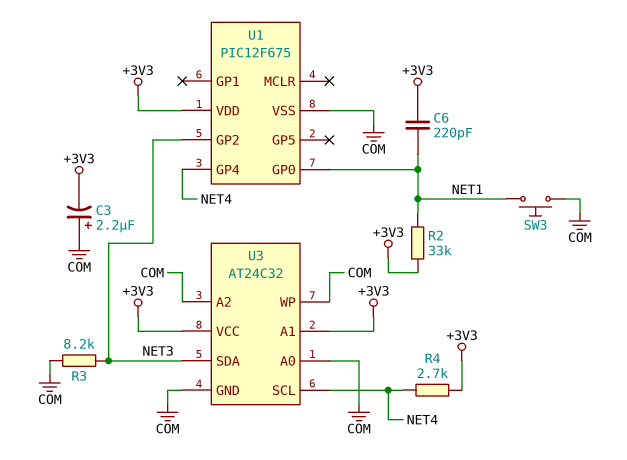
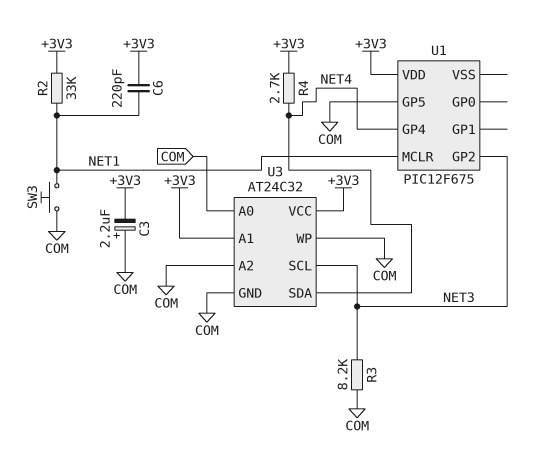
U1 pin GP0: NET1 -> none
U1 pin GP5: none -> COM
U1 pin MCLR: none -> NET1
U1 pin VSS: COM -> none
U3 pin SCL: NET4 -> NET3
U3 pin SDA: NET3 -> NET4

